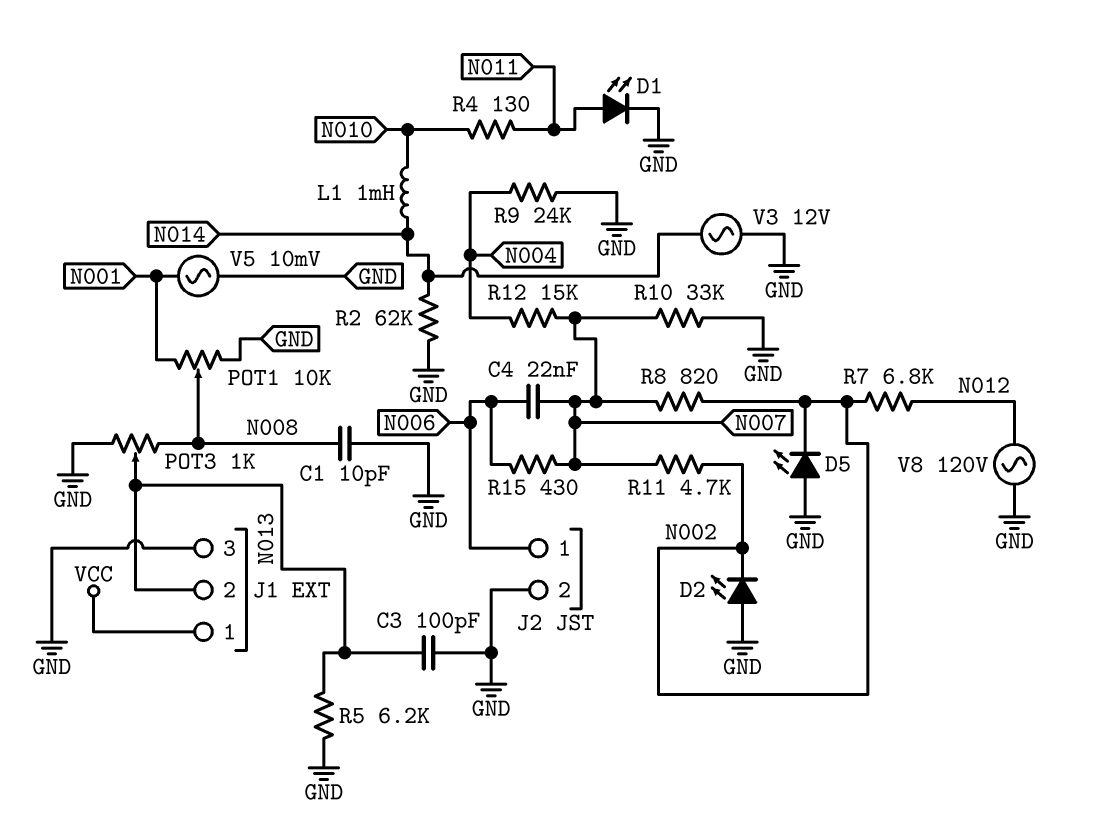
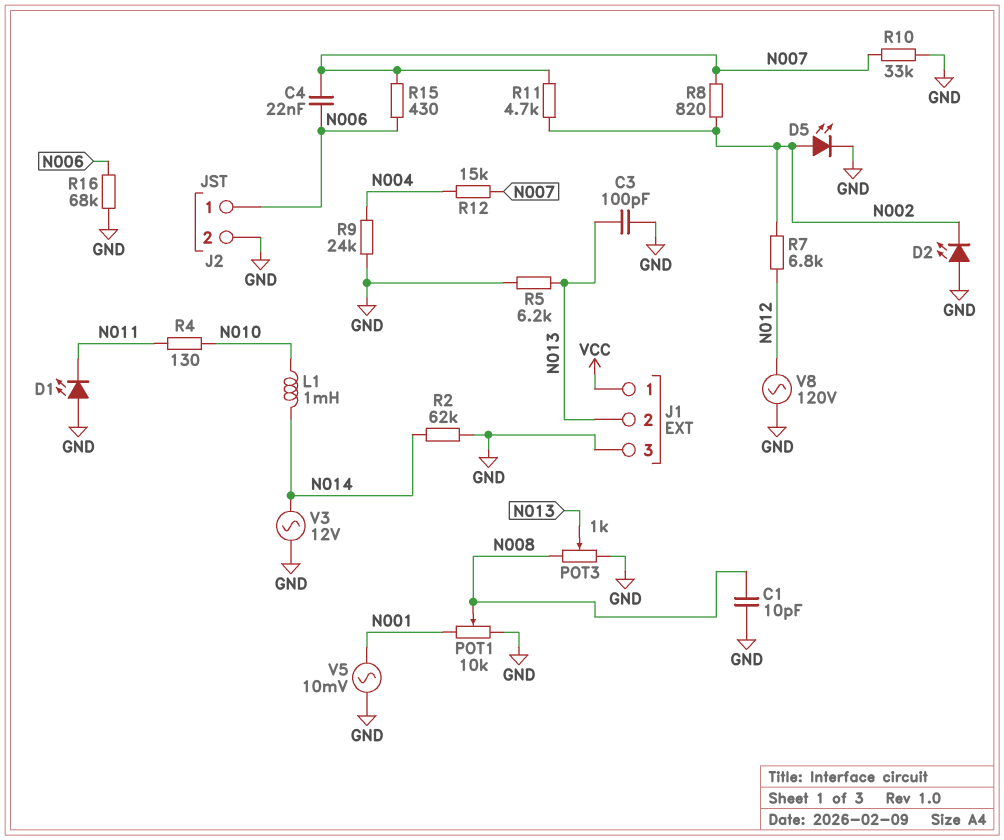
D1: LED (A N011, K GND) -> LED (A GND, K N011)
D5: LED (A GND, K N002) -> LED (A N002, K GND)
R16: none -> 68k (GND, N006)

